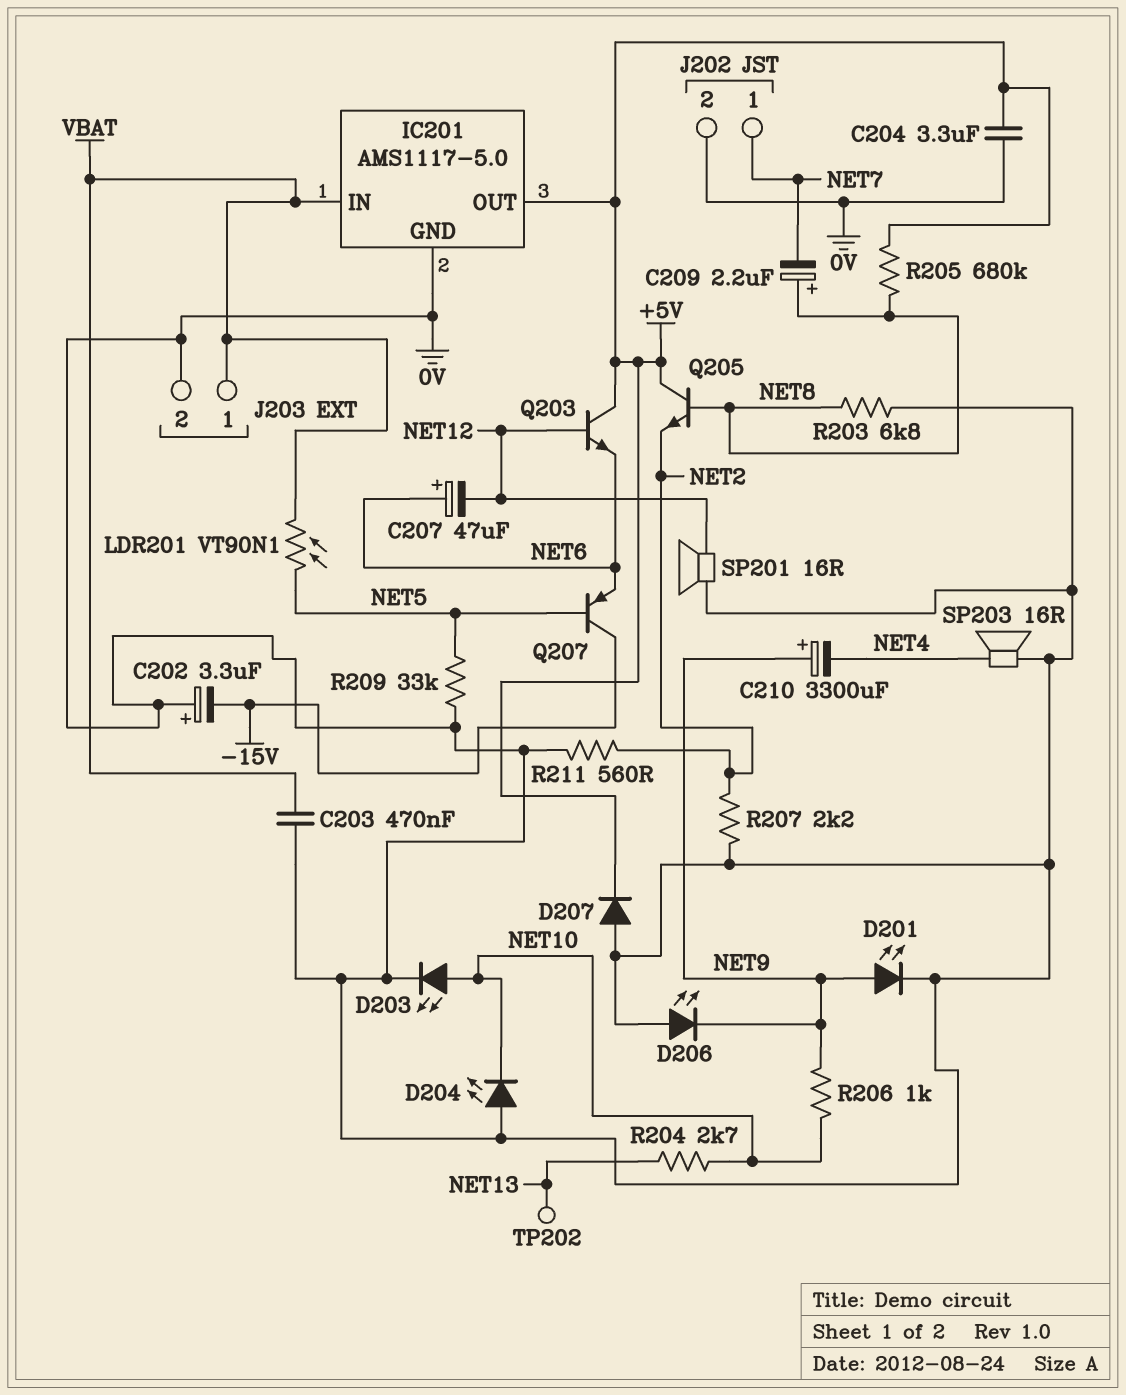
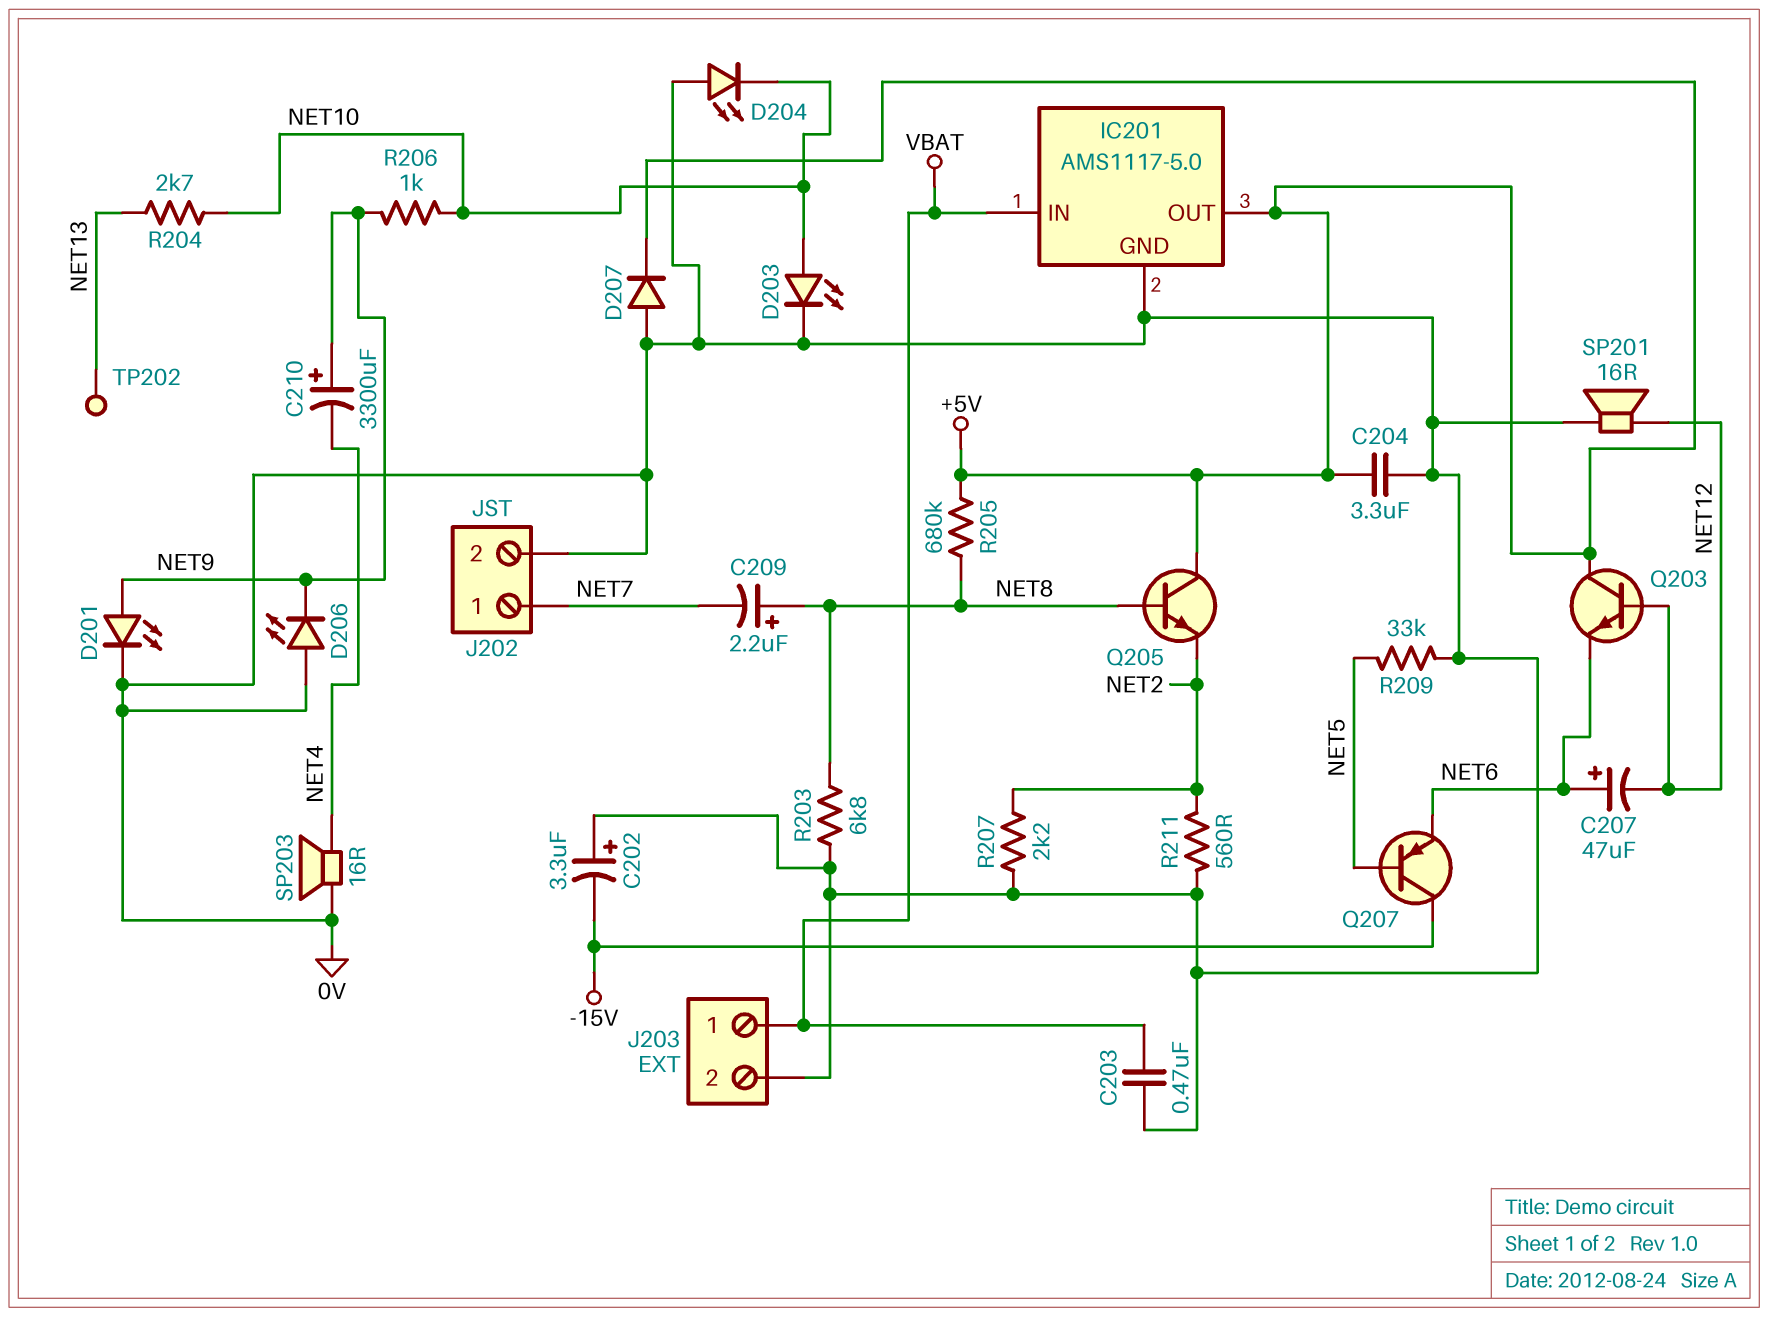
LDR201: VT90N1 (NET5, VBAT) -> none

